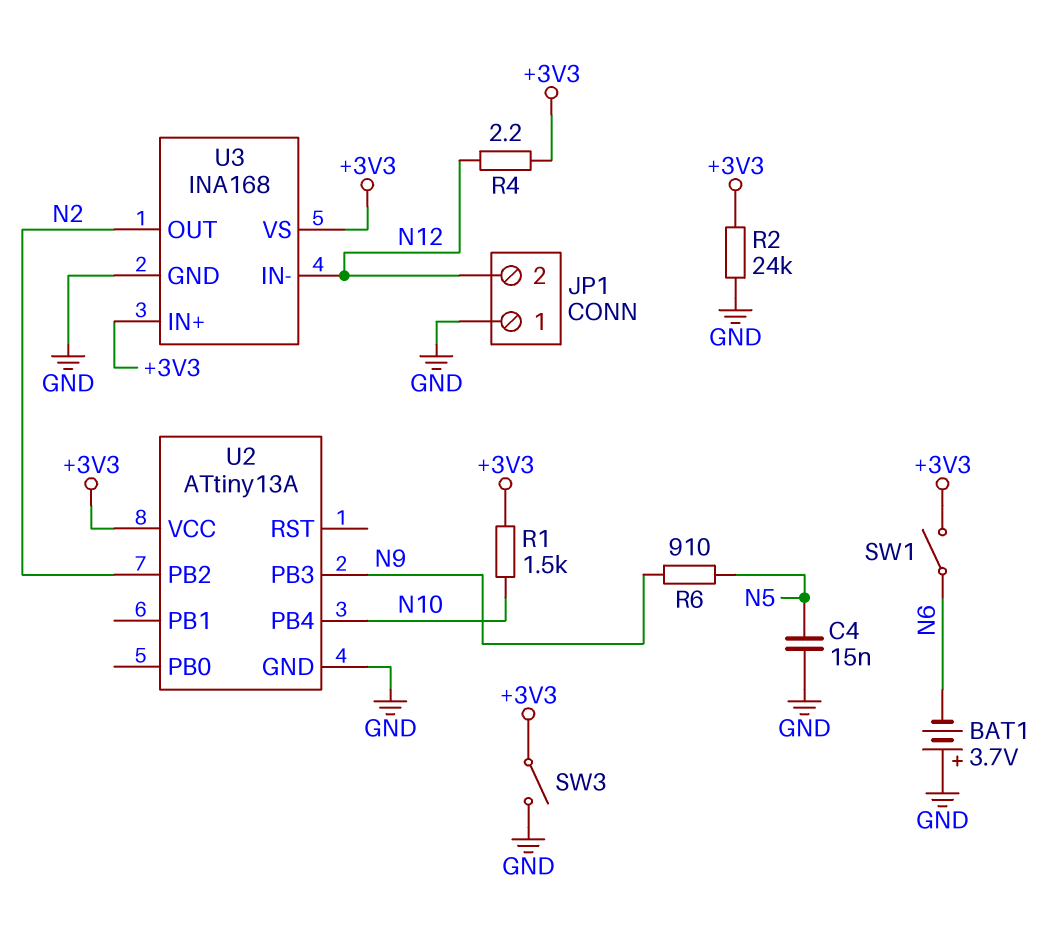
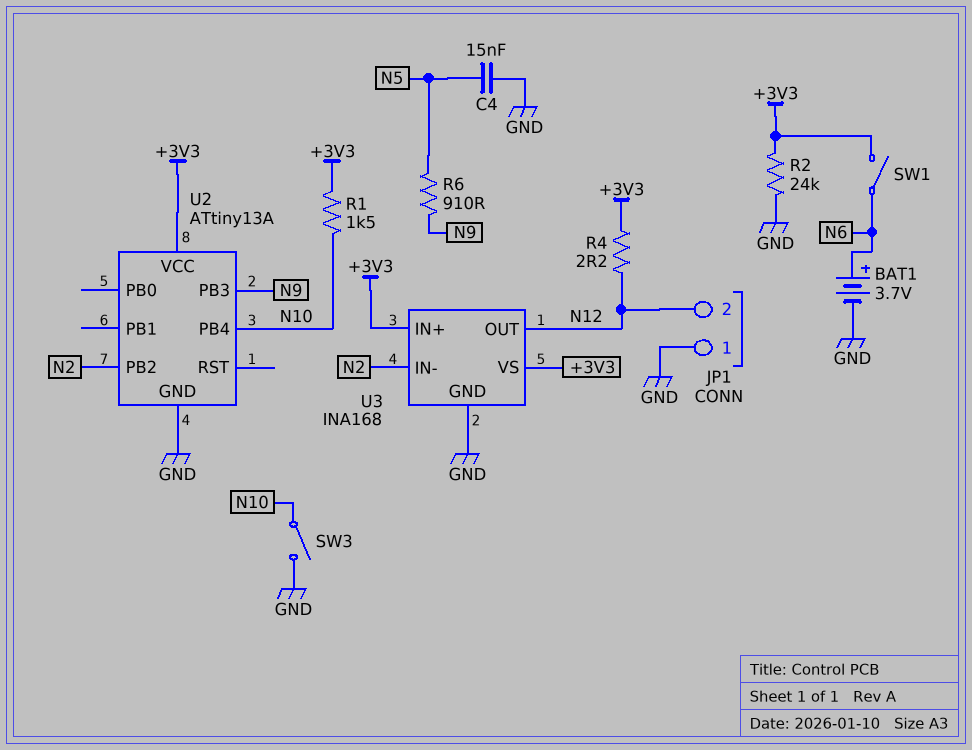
BAT1: 3.7V (plus GND, minus N6) -> 3.7V (plus N6, minus GND)
SW3: switch (+3V3, GND) -> switch (GND, N10)
U3 pin IN-: N12 -> N2
U3 pin OUT: N2 -> N12

